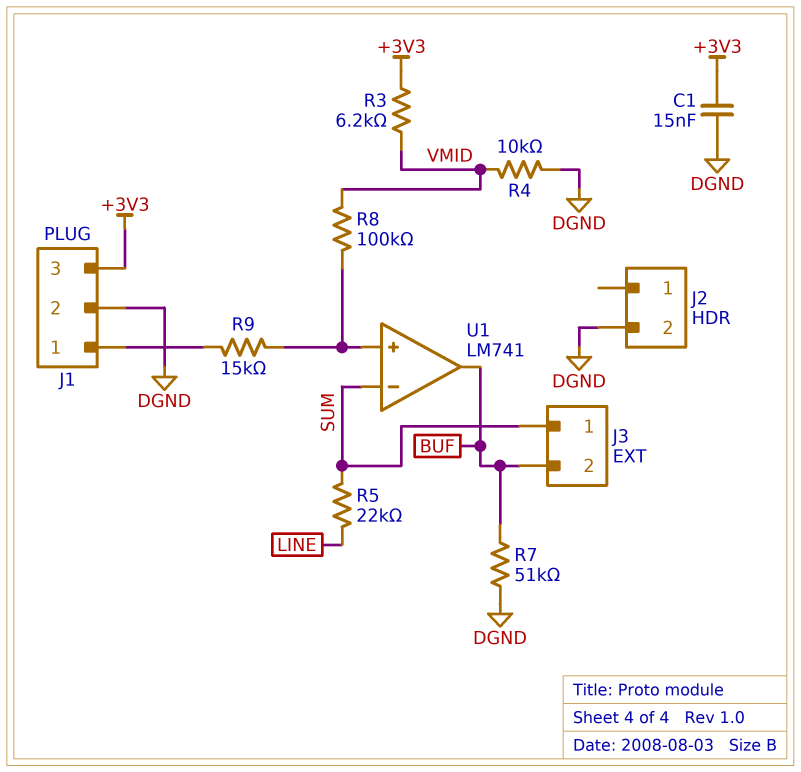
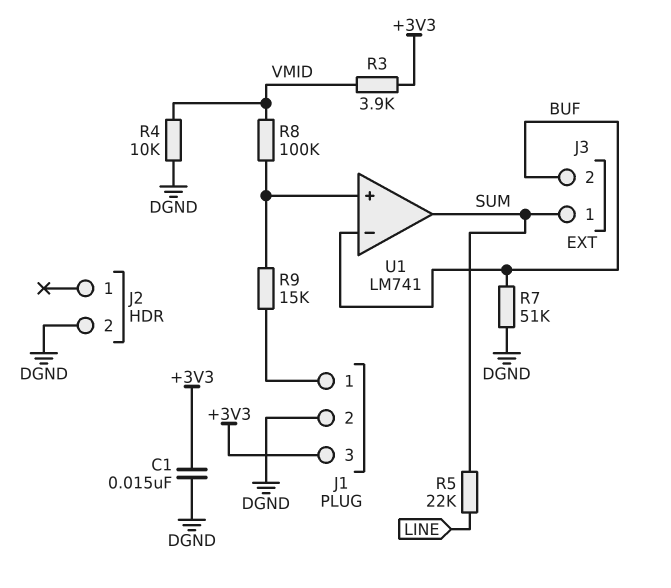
R3: 6.2k (+3V3, VMID) -> 3.9k (+3V3, VMID)
U1 pin in-: SUM -> BUF
U1 pin out: BUF -> SUM

